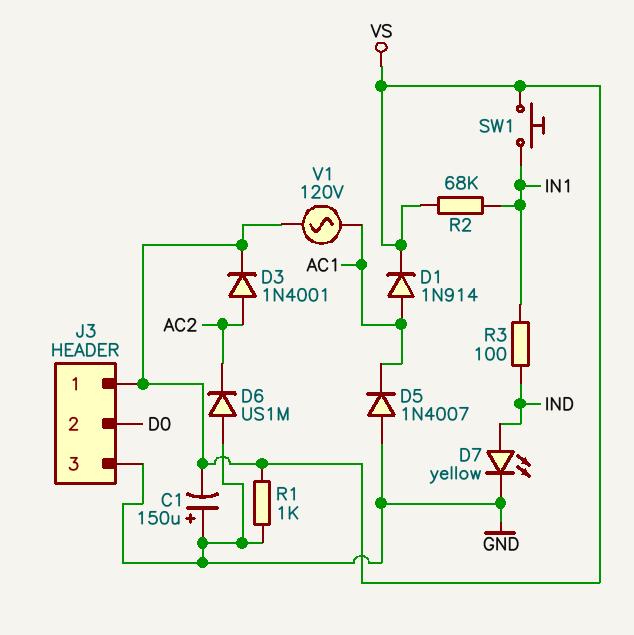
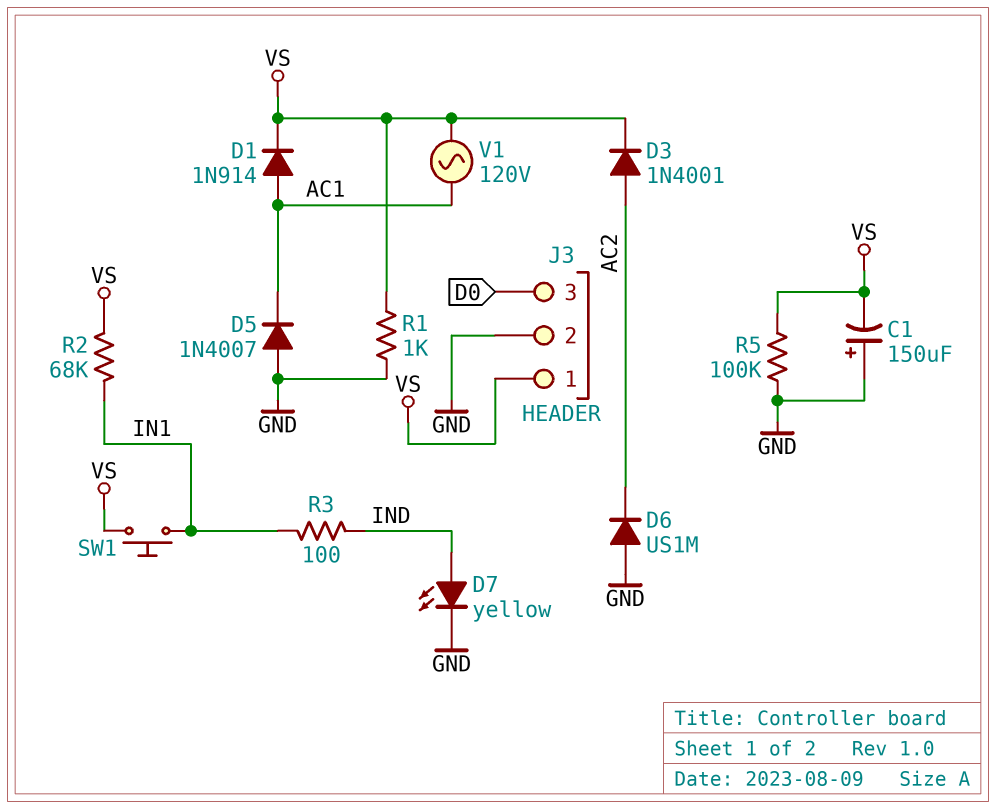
J3 pin 2: D0 -> GND
J3 pin 3: GND -> D0
R5: none -> 100k (GND, VS)

